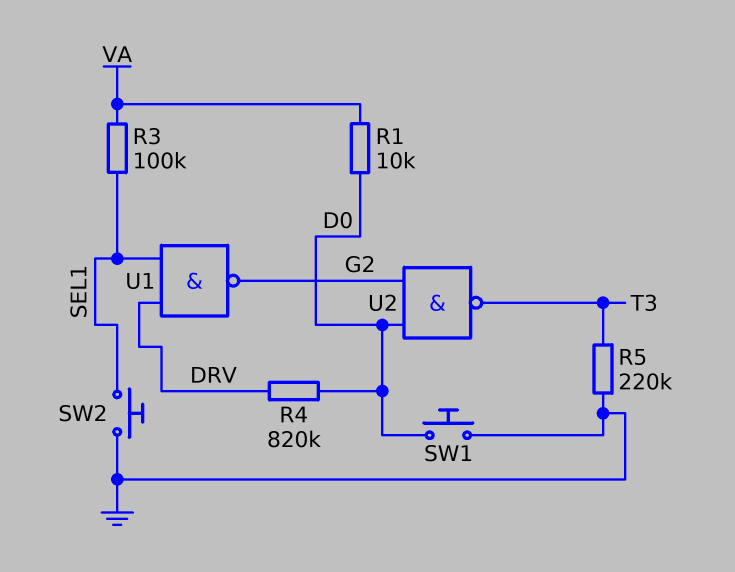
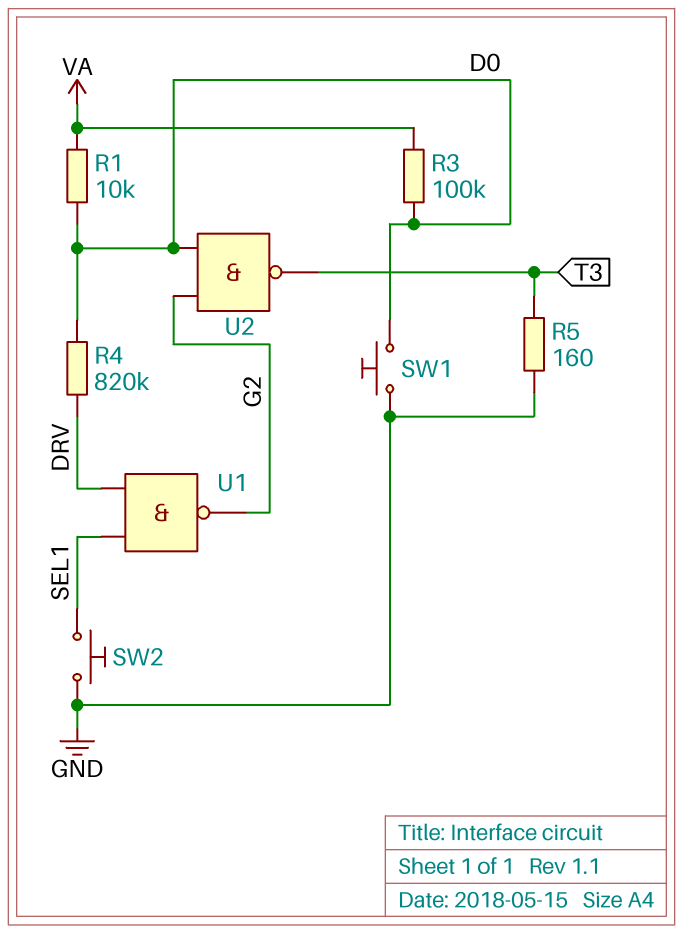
R3: 100k (SEL1, VA) -> 100k (D0, VA)
R5: 220k (GND, T3) -> 160 (GND, T3)

